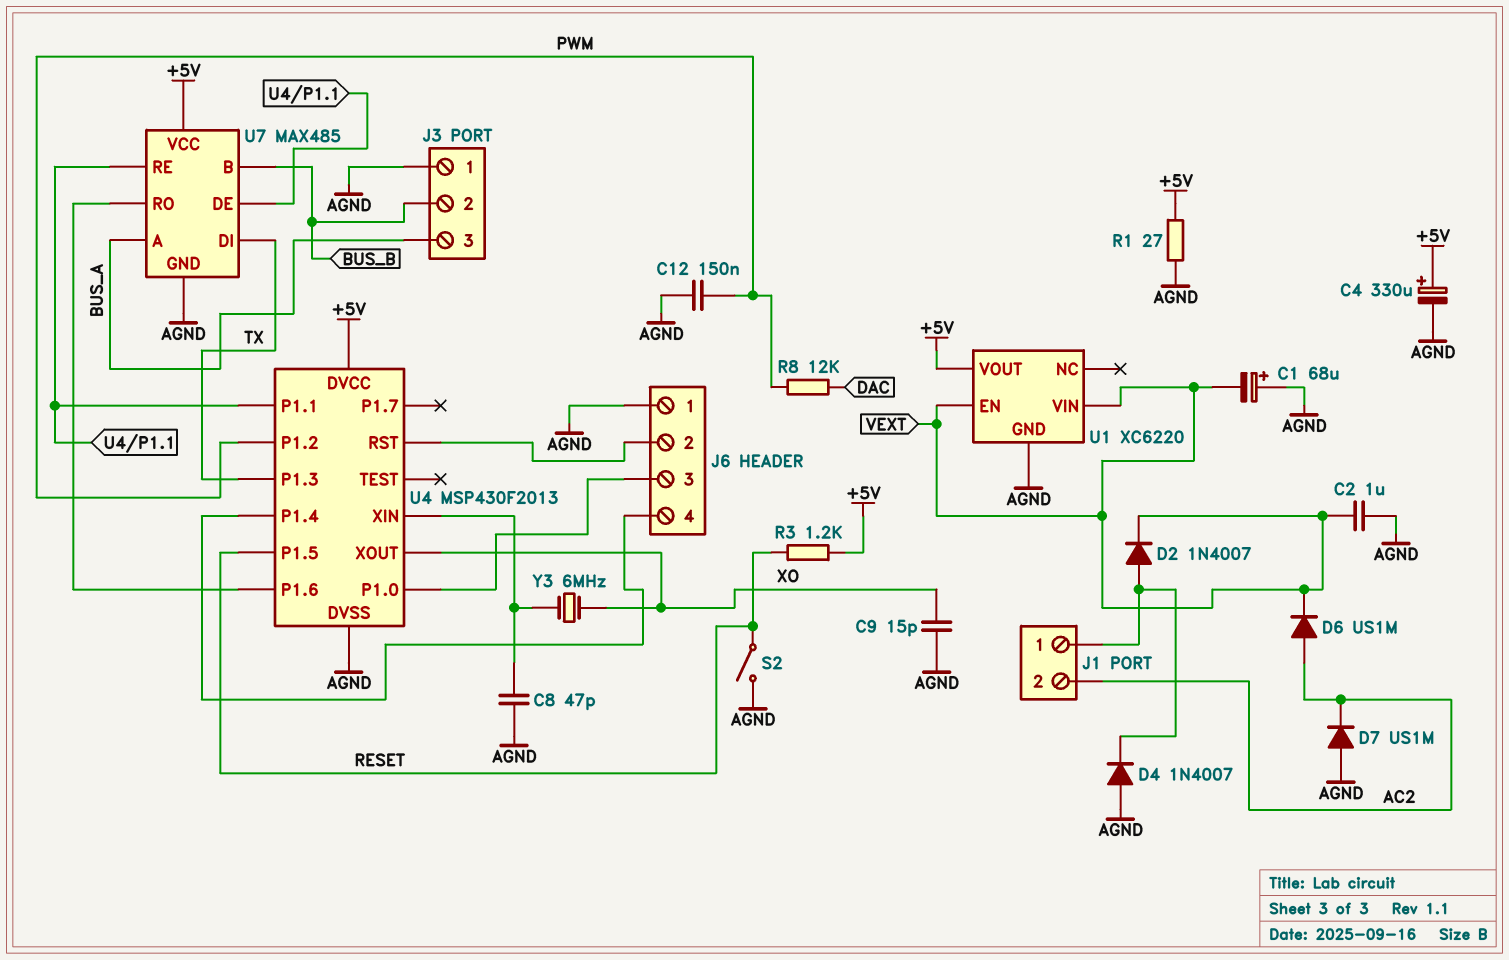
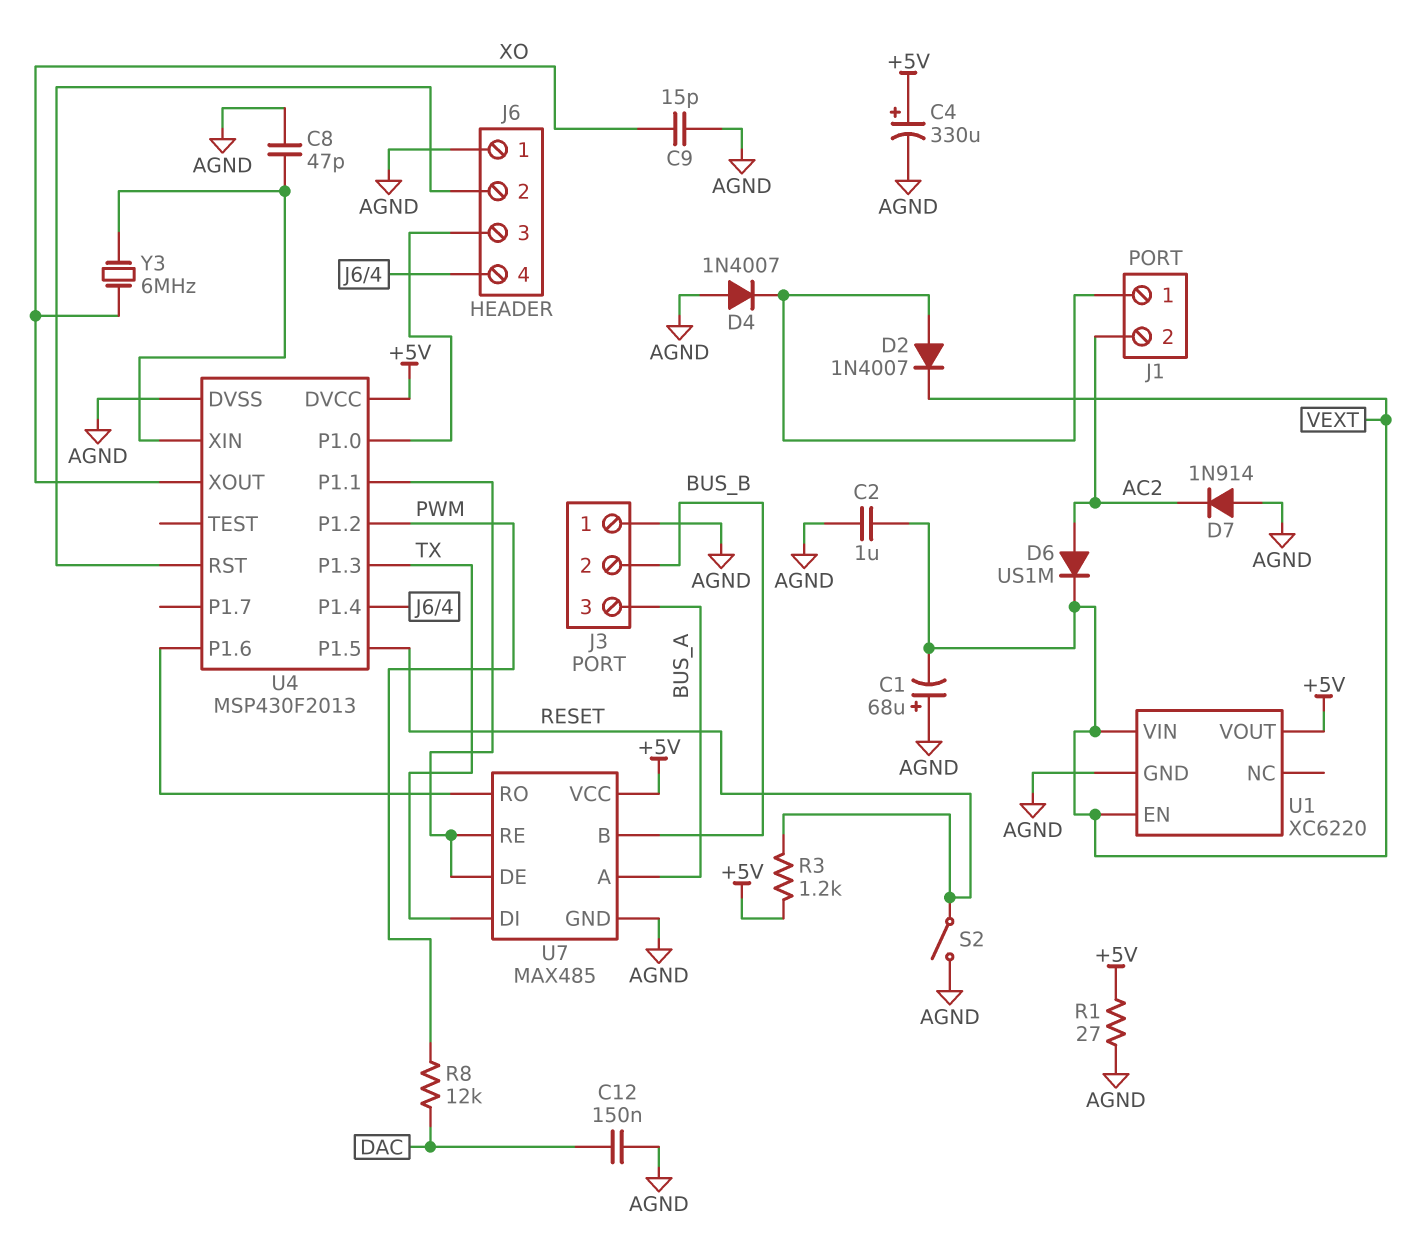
C12: 150nF (AGND, PWM) -> 150nF (AGND, DAC)
D7: diode US1M (A AGND, K AC2) -> diode 1N914 (A AGND, K AC2)

